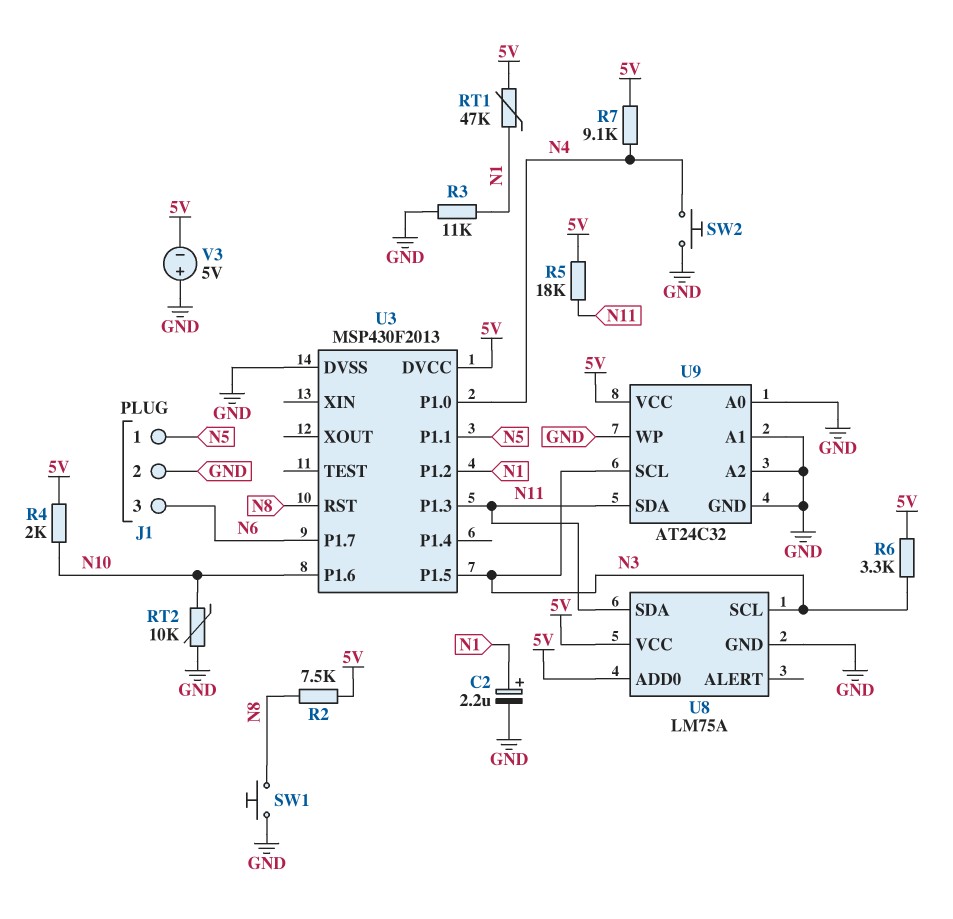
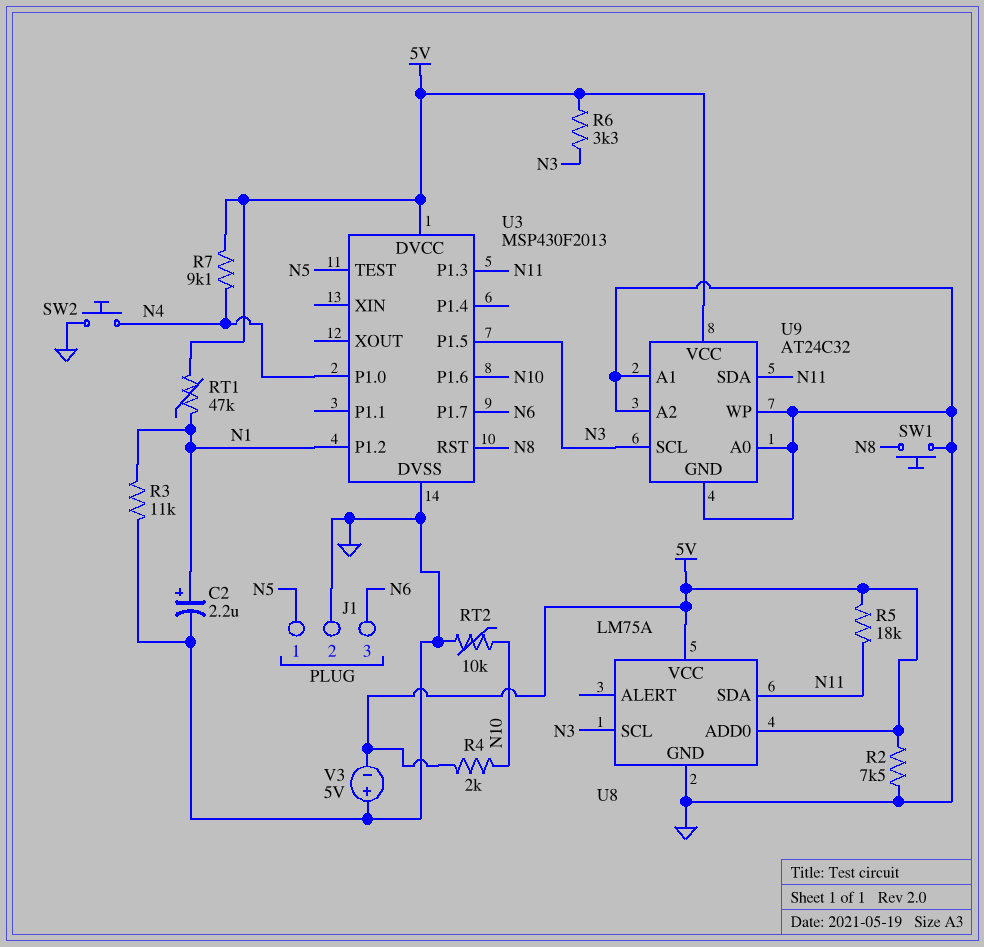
R2: 7.5k (5V, N8) -> 7.5k (5V, GND)
U3 pin P1.1: N5 -> none
U3 pin TEST: none -> N5

